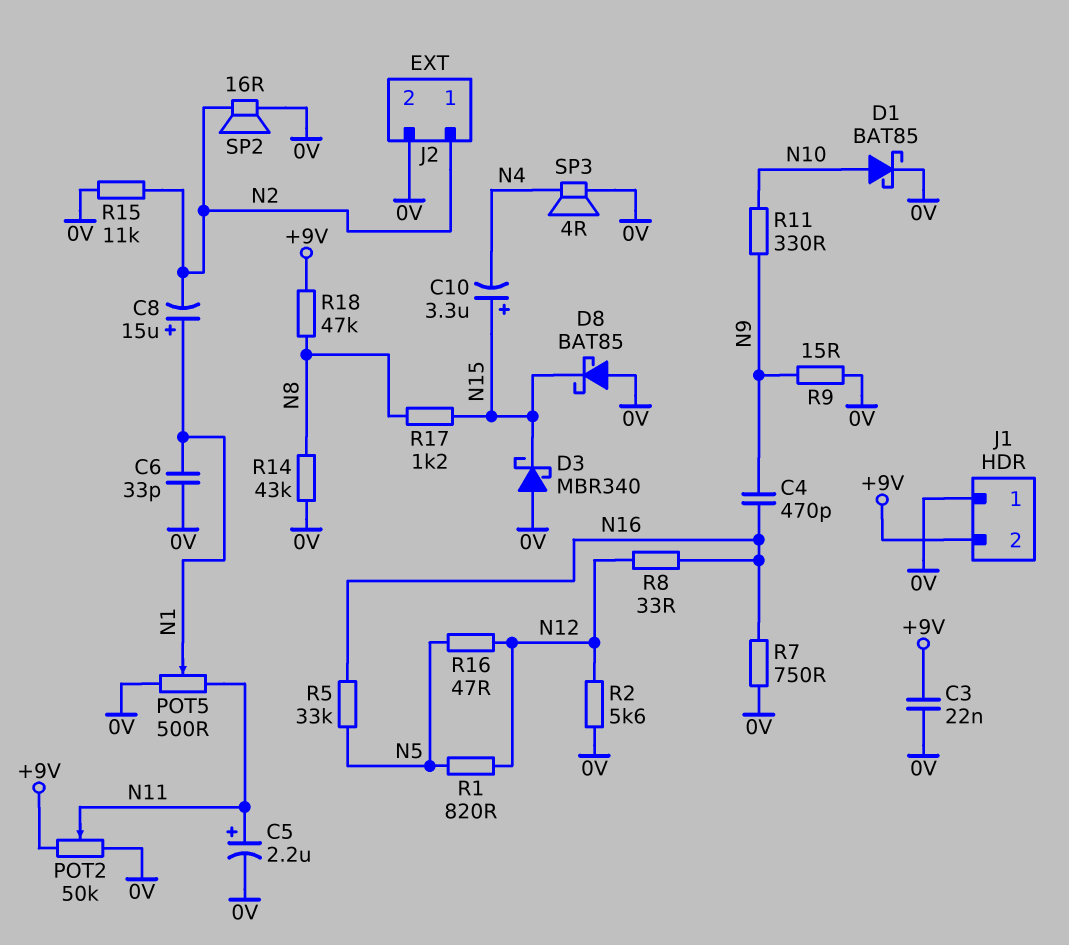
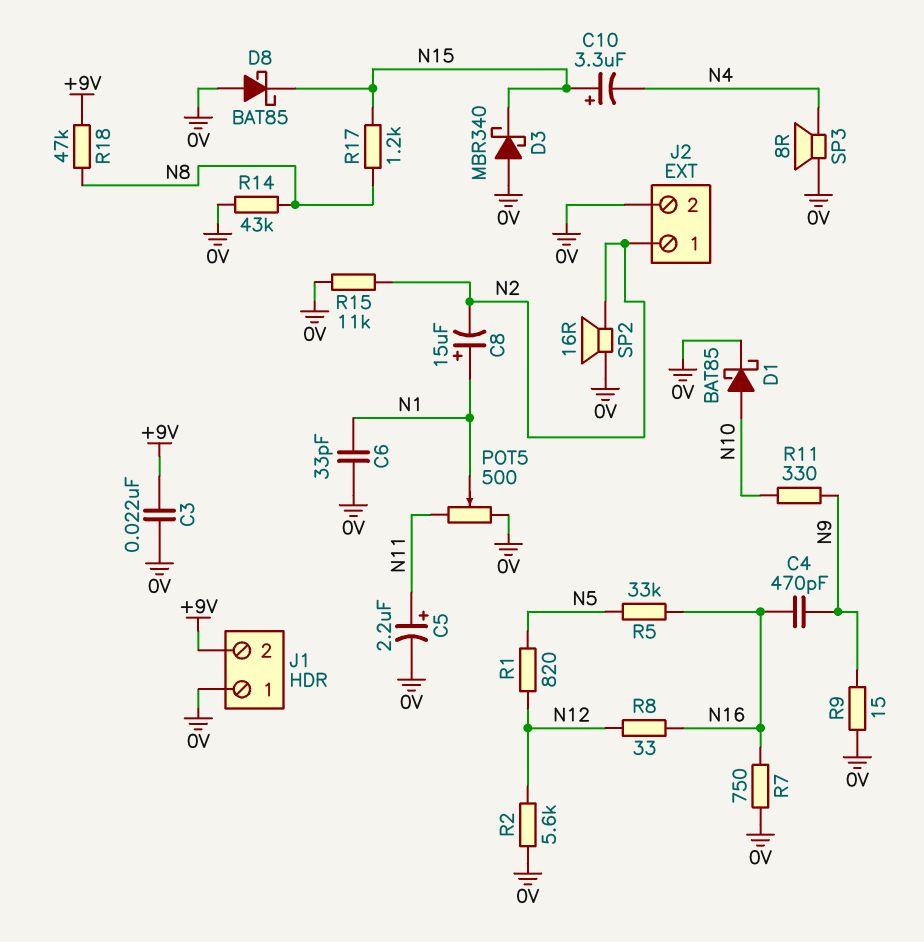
POT2: 50k (+9V, 0V, wiper N11) -> none
R16: 47 (N5, N12) -> none
SP3: speaker 4R (0V, N4) -> speaker 8R (0V, N4)

